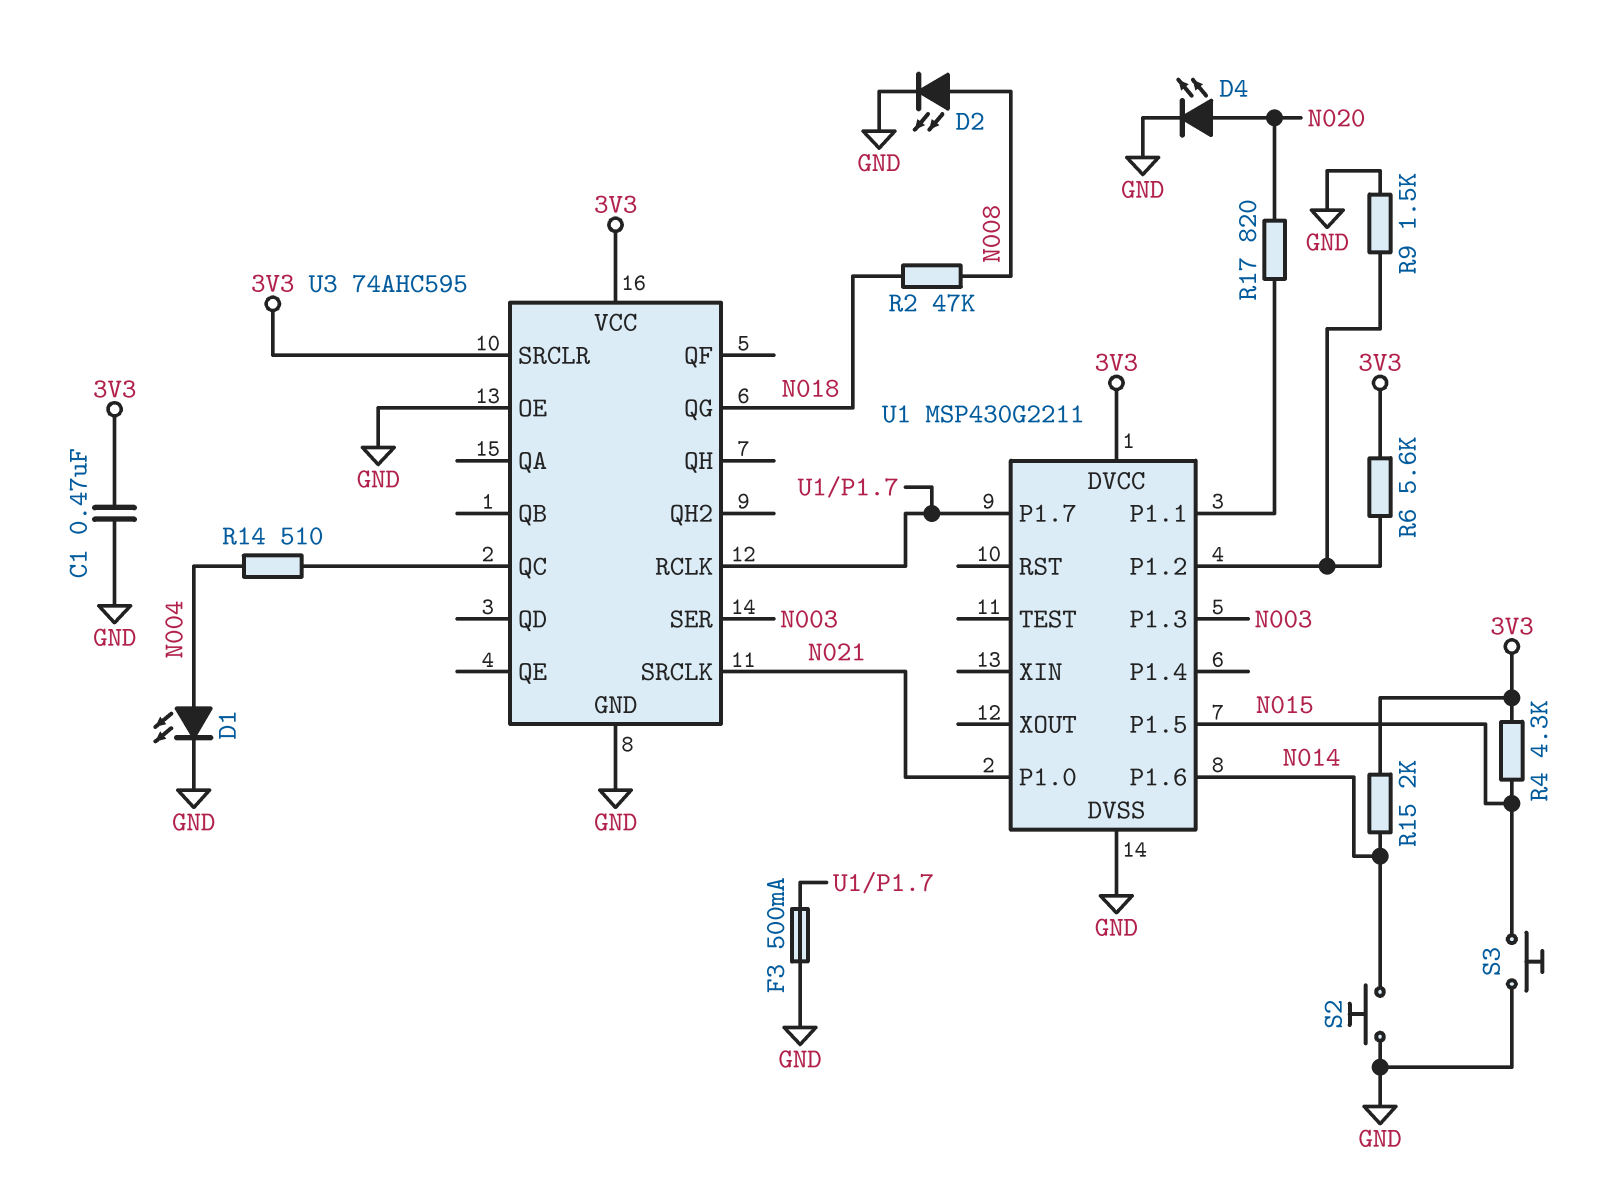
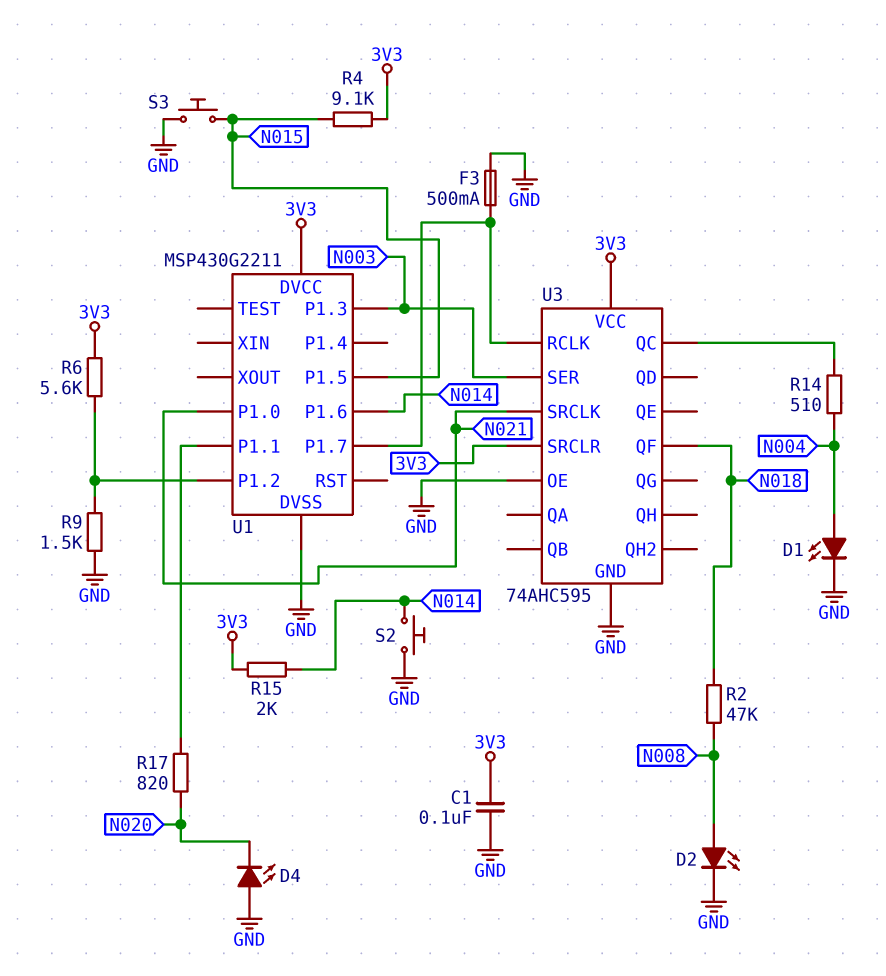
C1: 470nF (3V3, GND) -> 100nF (3V3, GND)
D4: LED (A N020, K GND) -> LED (A GND, K N020)
R4: 4.3k (3V3, N015) -> 9.1k (3V3, N015)
U3 pin QF: none -> N018
U3 pin QG: N018 -> none

